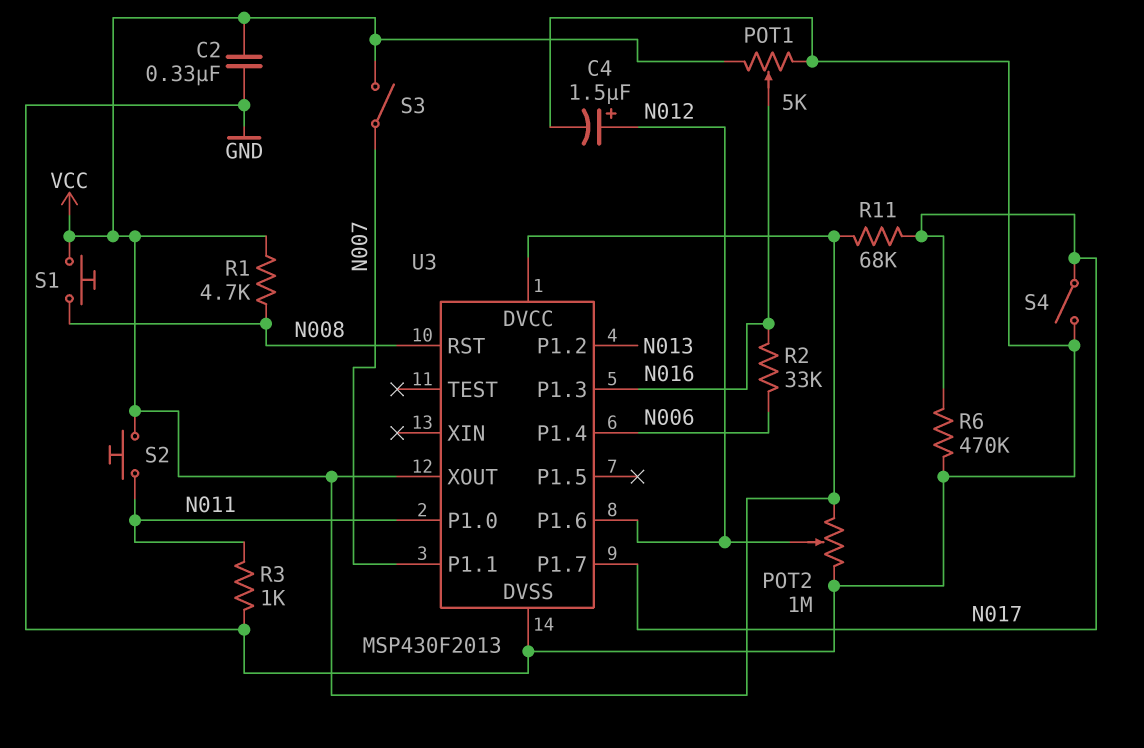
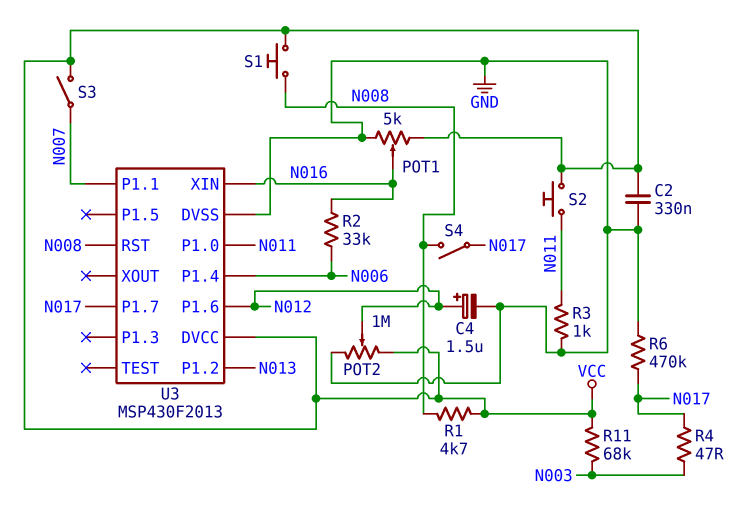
R4: none -> 47 (N003, N017)
R11: 68k (N017, VCC) -> 68k (N003, VCC)
S4: switch (GND, N017) -> switch (N008, N017)
U3 pin P1.3: N016 -> none
U3 pin XIN: none -> N016
U3 pin XOUT: VCC -> none

